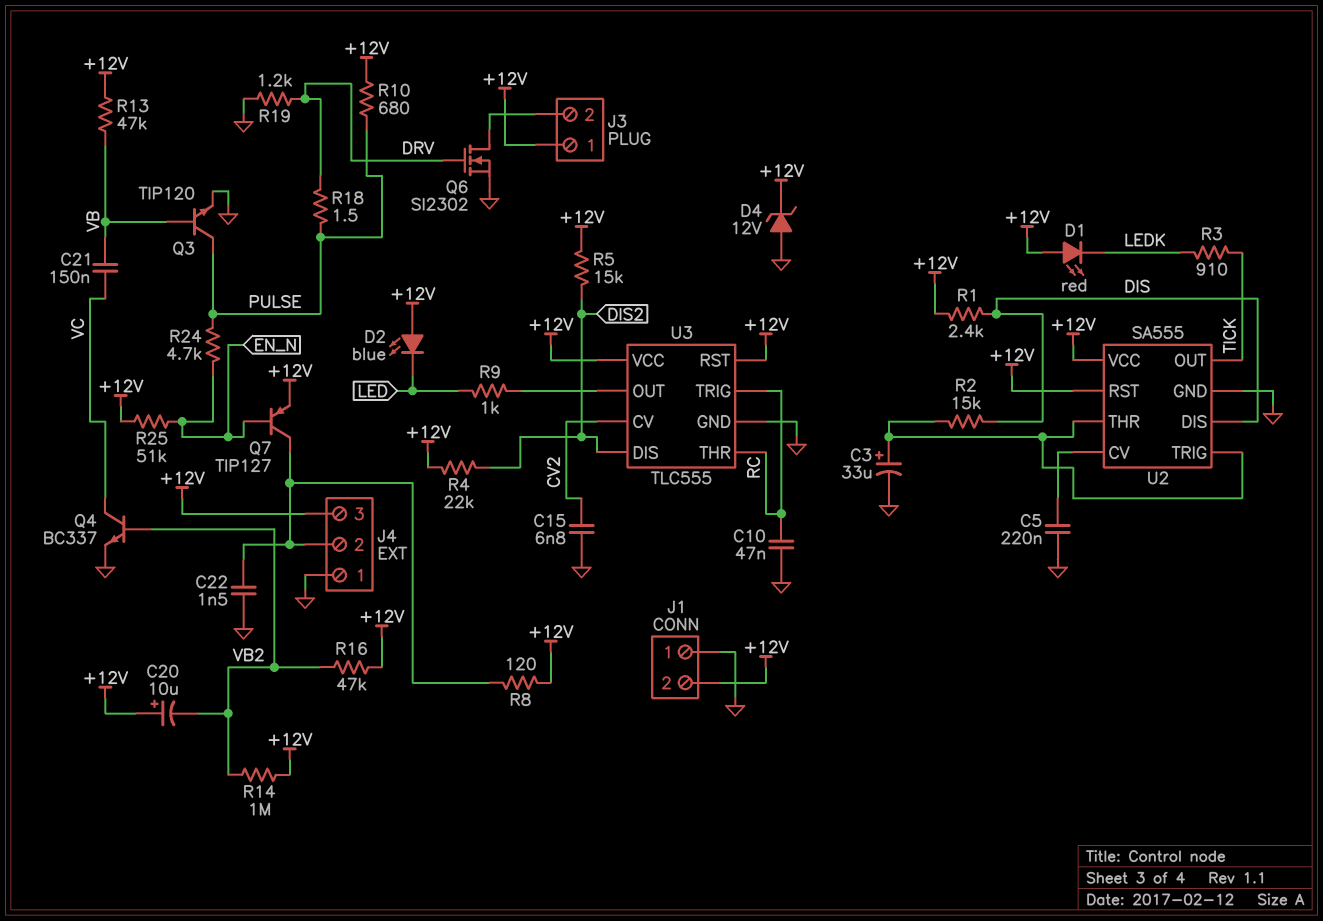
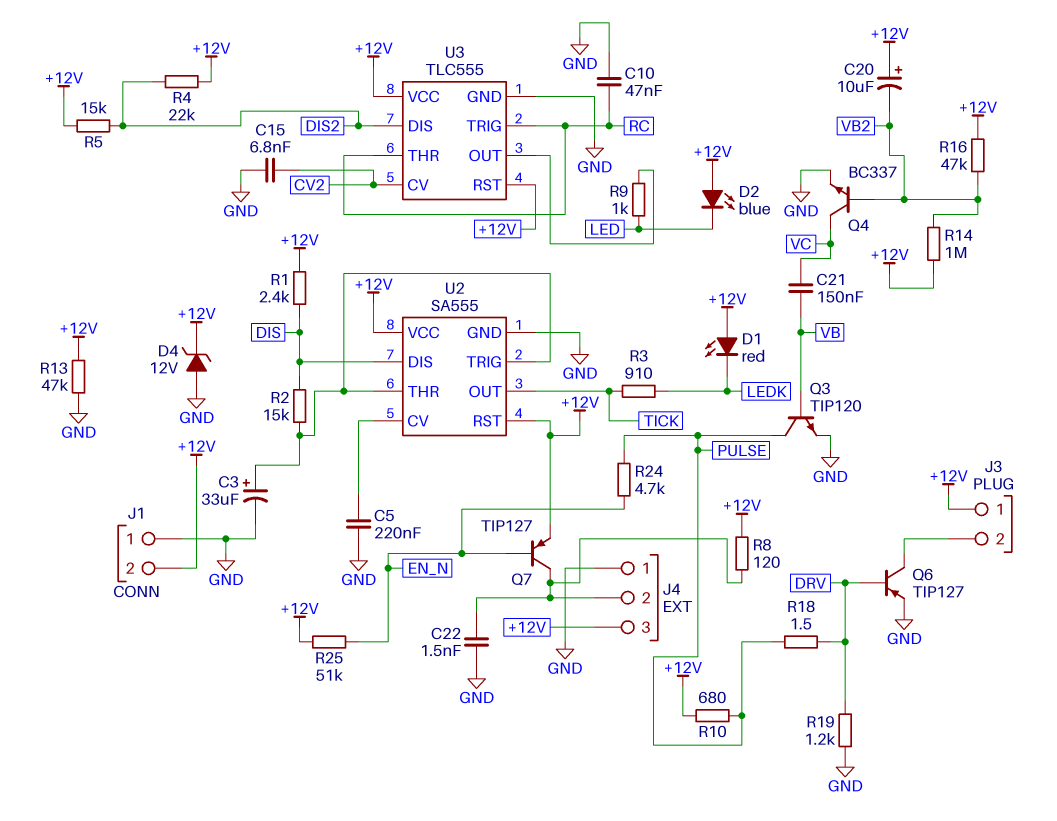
Q6: NMOS SI2302 (G DRV, D J3/2, S GND) -> PNP TIP127 (B DRV, C J3/2, E GND)
R13: 47k (+12V, VB) -> 47k (+12V, GND)

